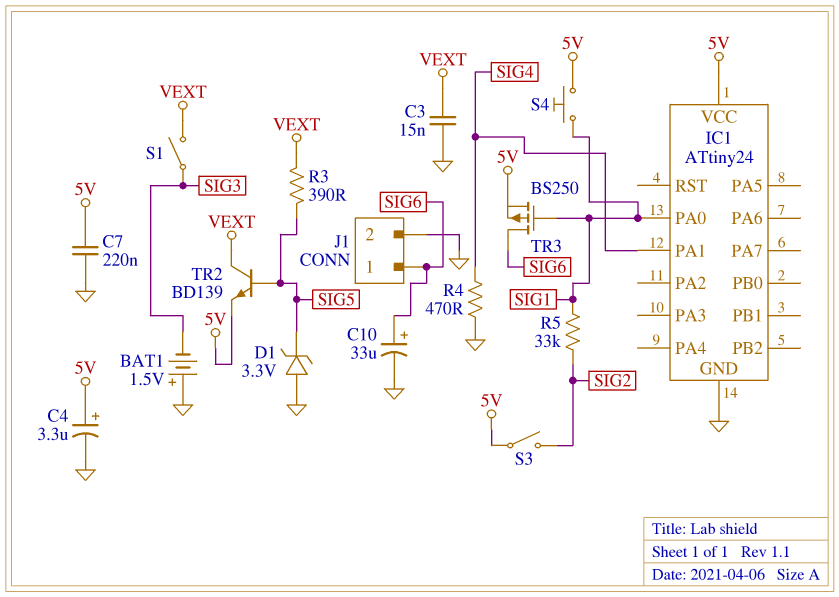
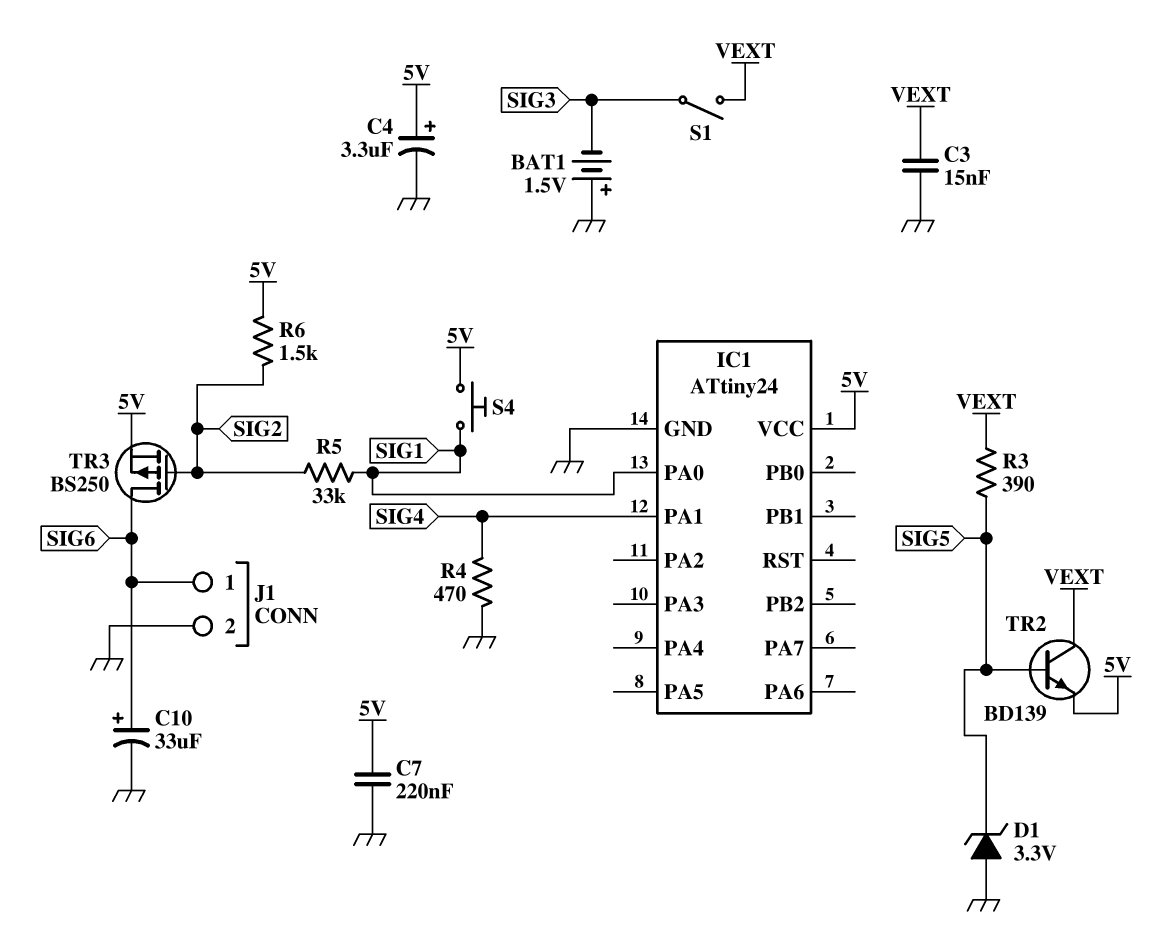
R6: none -> 1.5k (5V, SIG2)
S3: switch (5V, SIG2) -> none
TR3: PMOS BS250 (G SIG1, D SIG6, S 5V) -> PMOS BS250 (G SIG2, D SIG6, S 5V)

